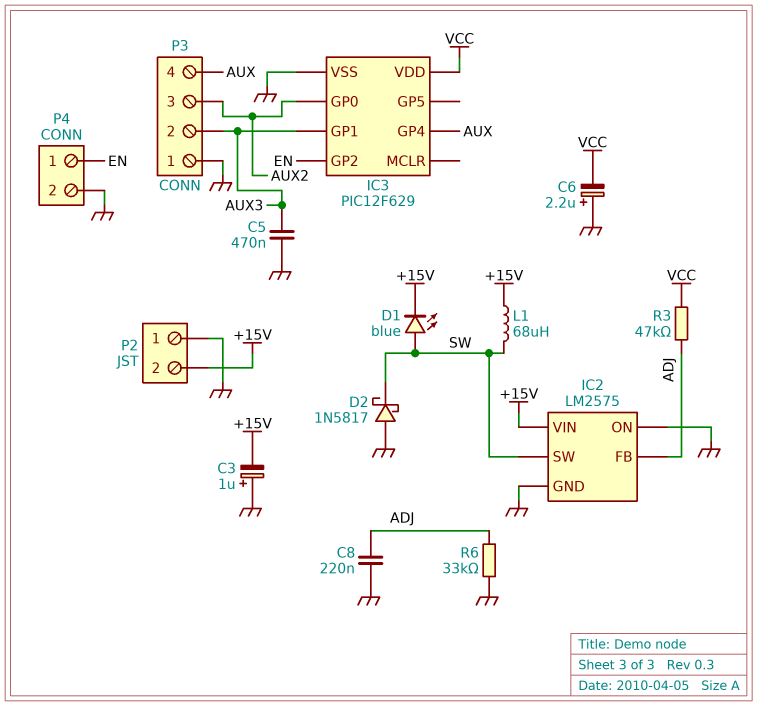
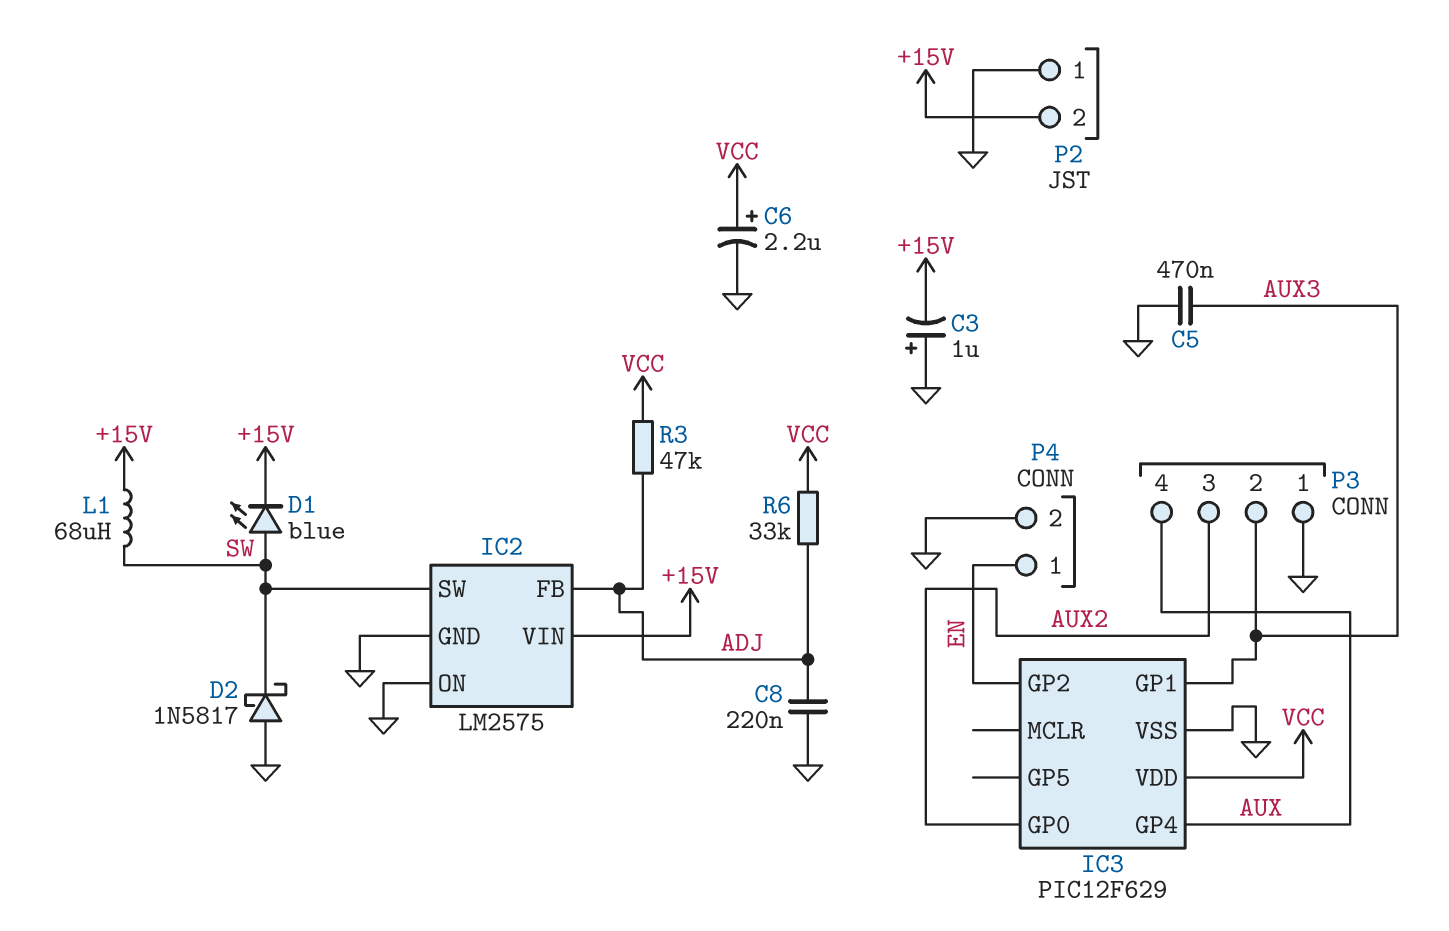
C6: 2.2uF (plus GND, minus VCC) -> 2.2uF (plus VCC, minus GND)
R6: 33k (ADJ, GND) -> 33k (ADJ, VCC)

